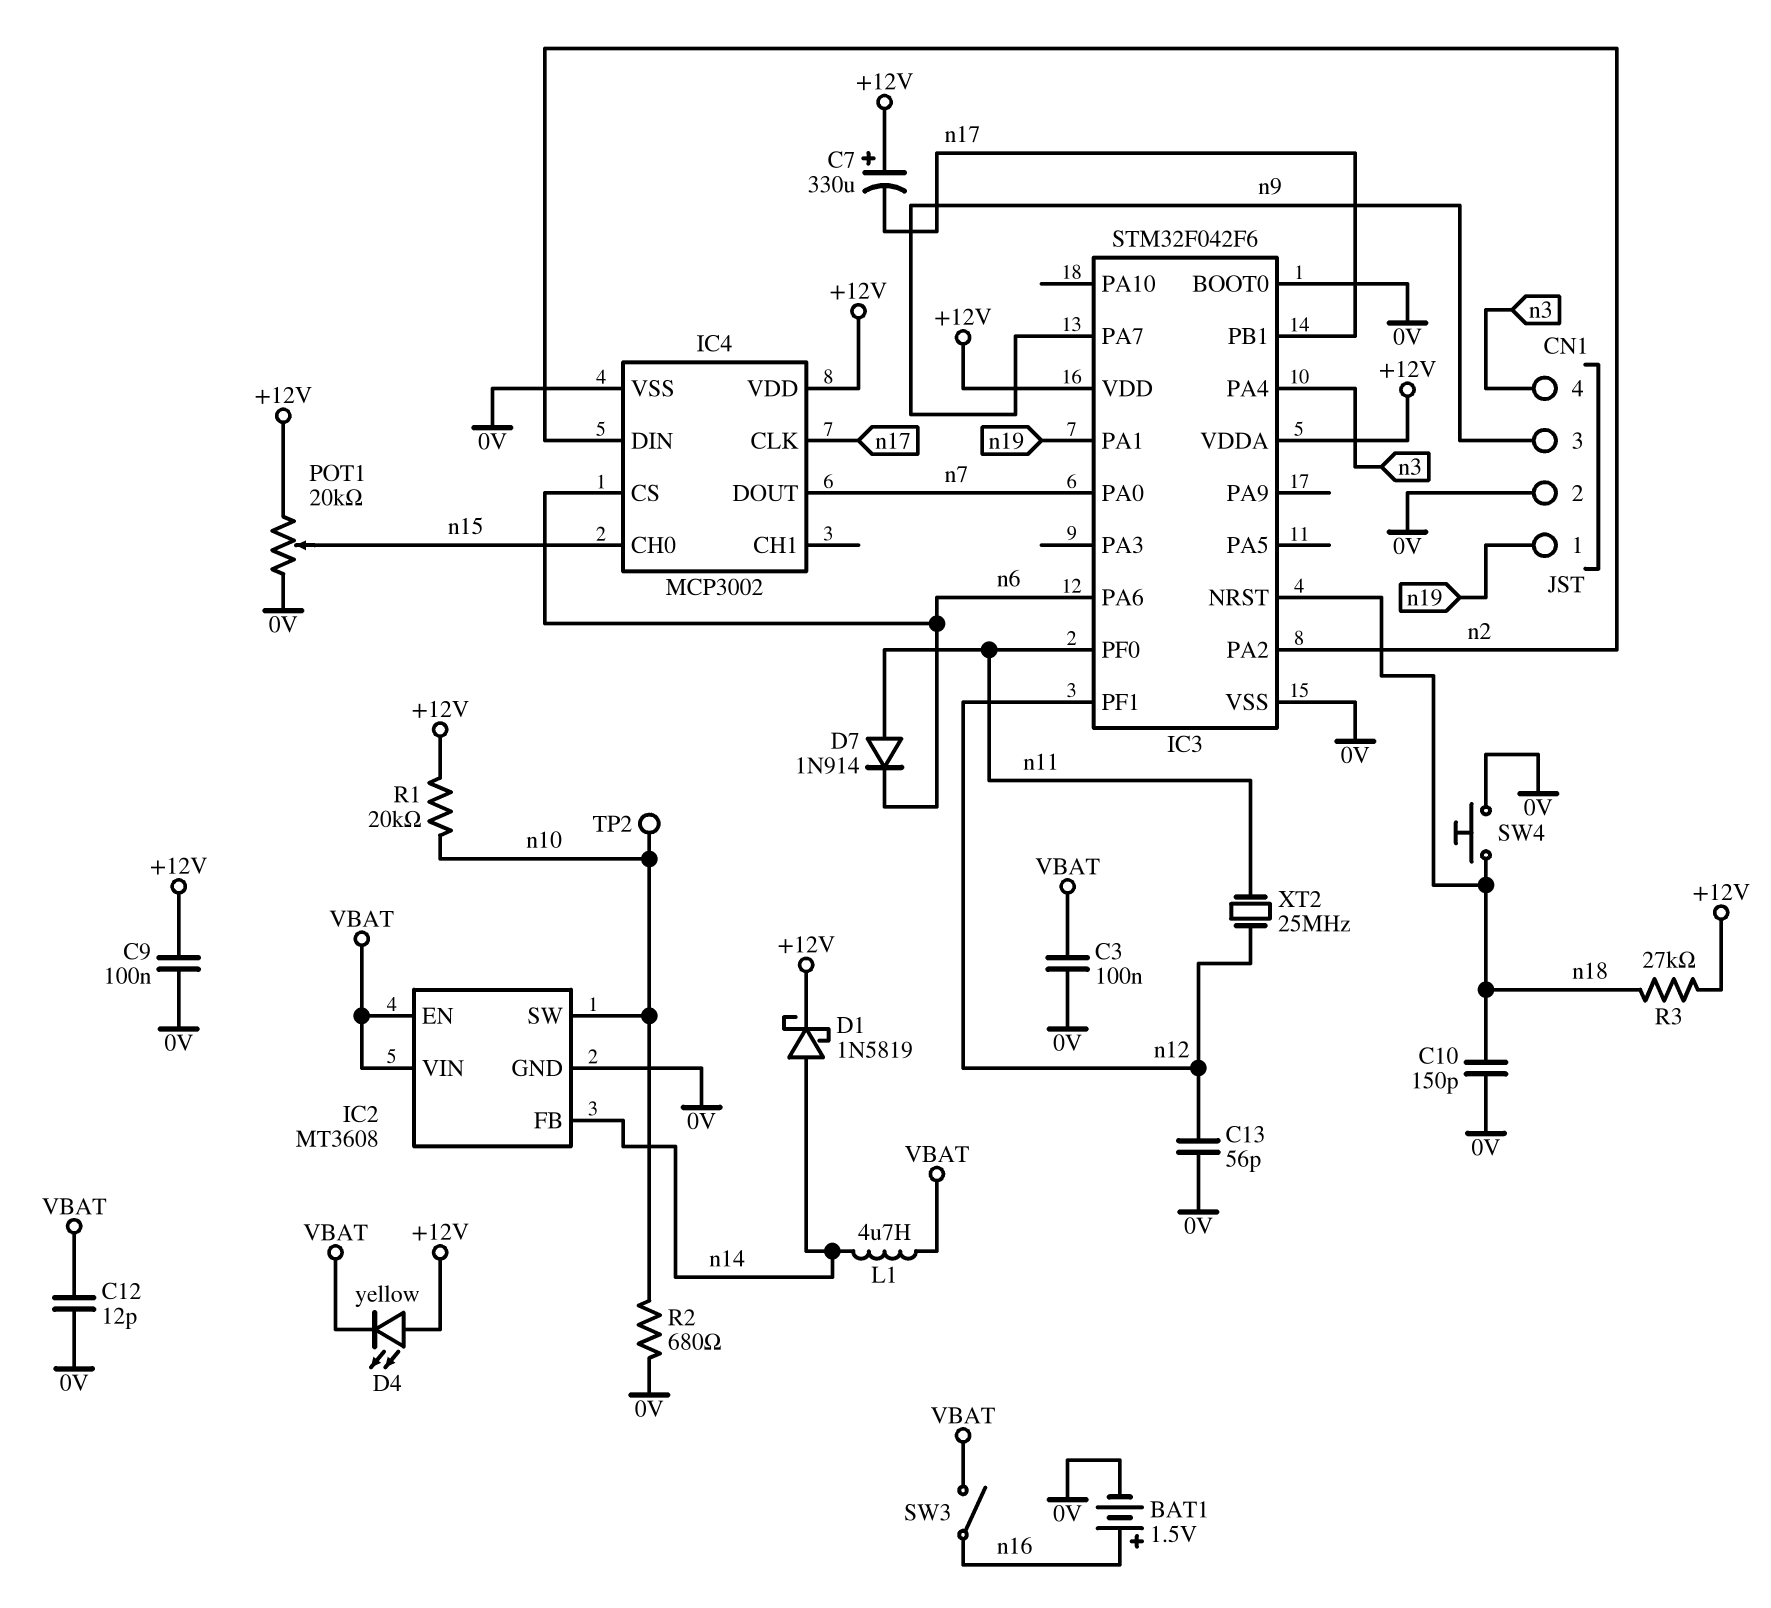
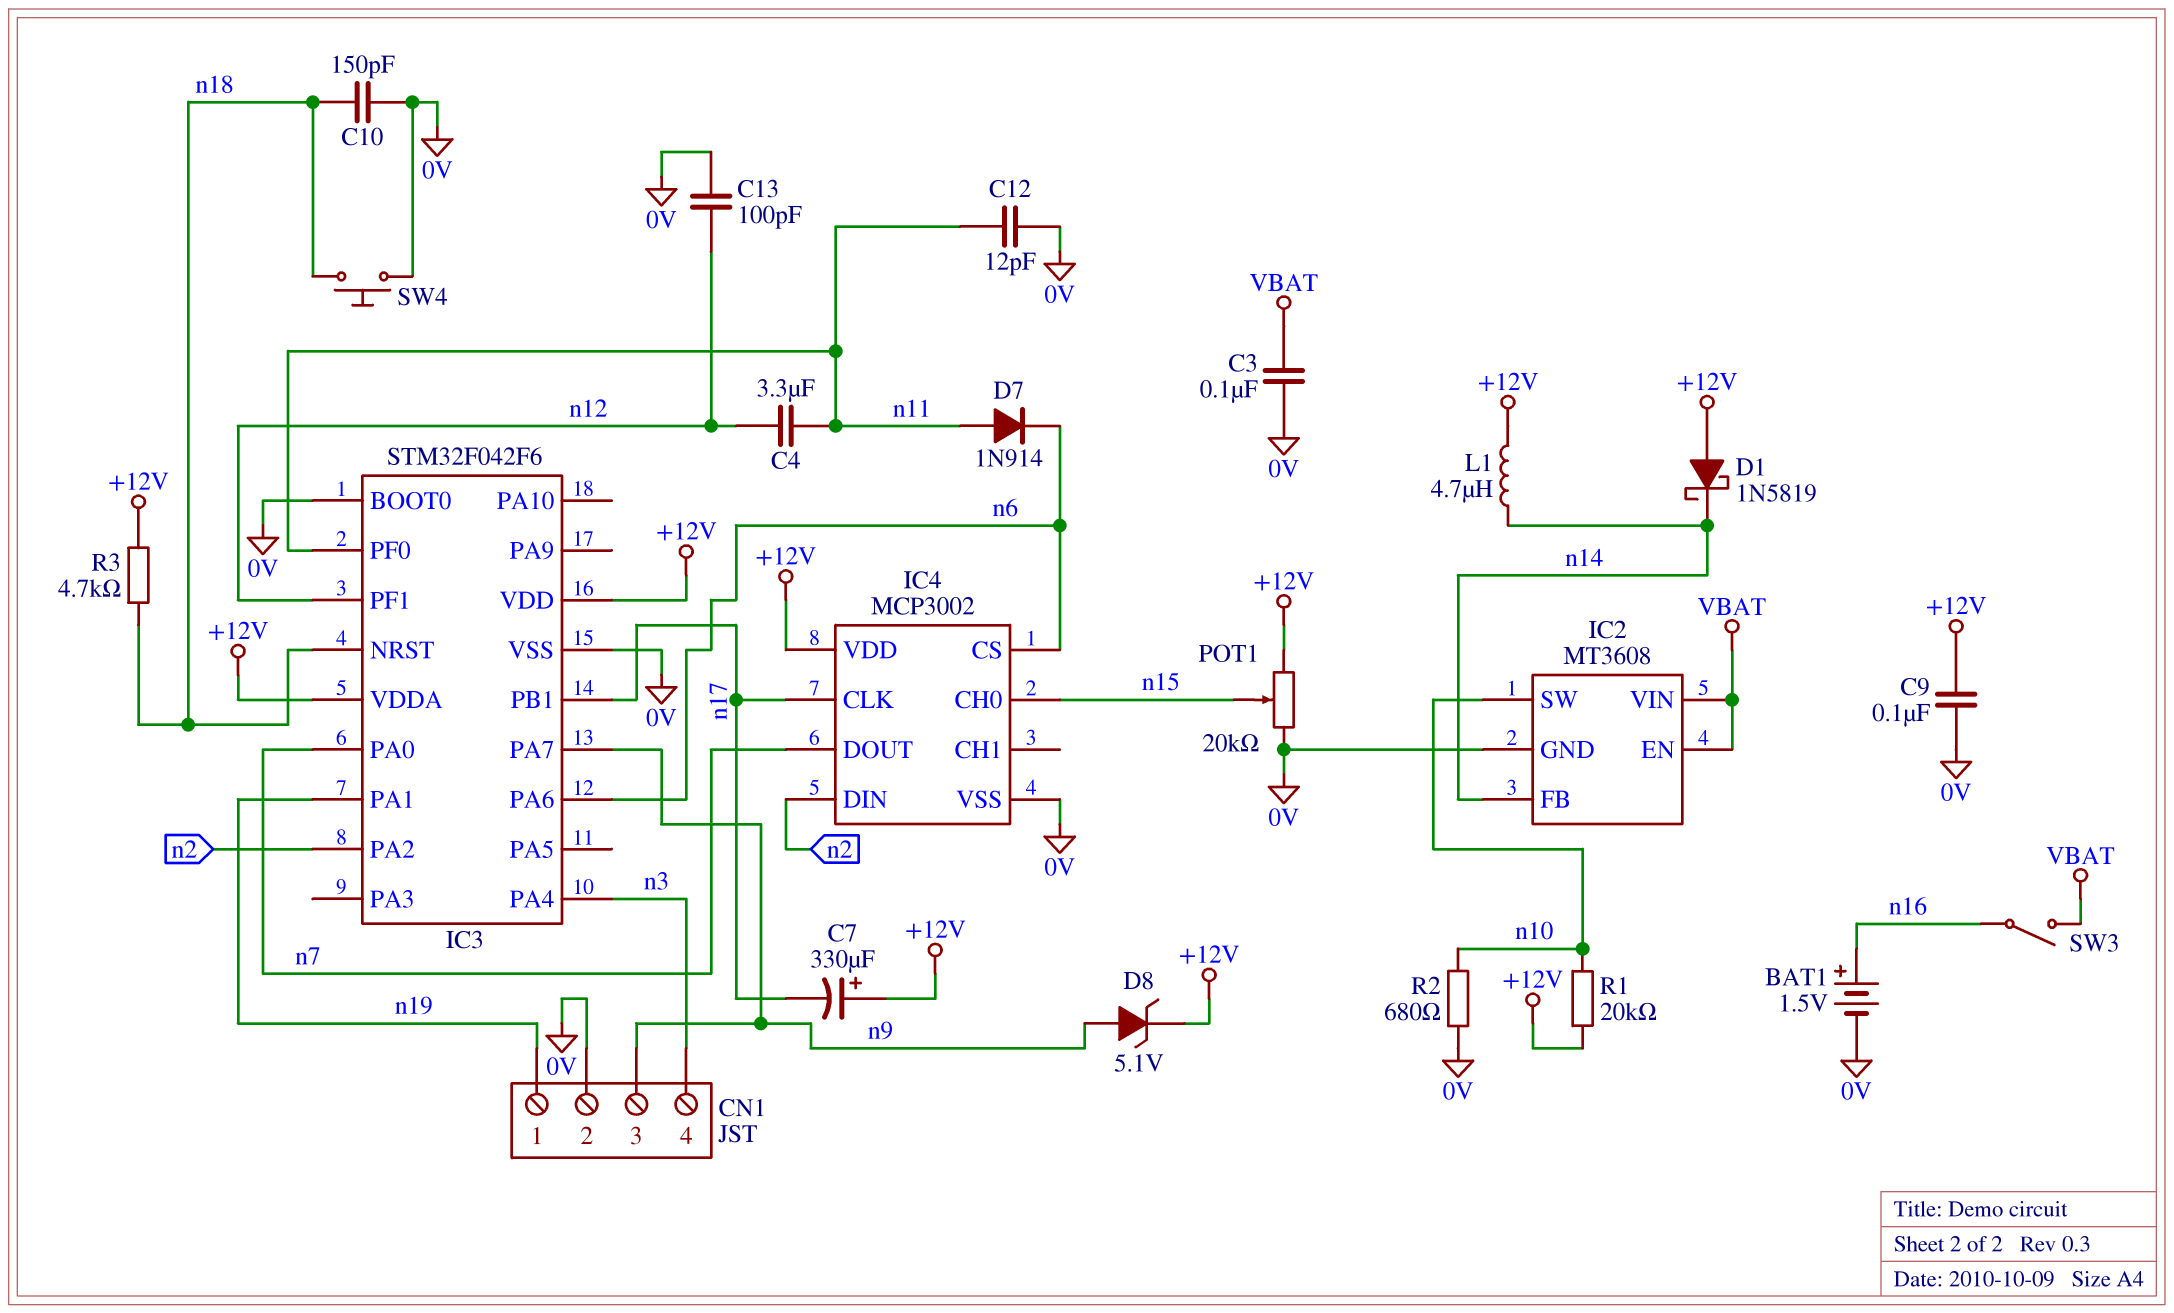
C4: none -> 3.3uF (n11, n12)
C12: 12pF (0V, VBAT) -> 12pF (0V, n11)
C13: 56pF (0V, n12) -> 100pF (0V, n12)
D1: schottky 1N5819 (A n14, K +12V) -> schottky 1N5819 (A +12V, K n14)
D4: LED yellow (A +12V, K VBAT) -> none
D8: none -> zener 5.1V (A n9, K +12V)
L1: 4.7uH (VBAT, n14) -> 4.7uH (+12V, n14)
R3: 27k (+12V, n18) -> 4.7k (+12V, n18)
TP2: test point (n10) -> none
XT2: 25MHz (n11, n12) -> none

